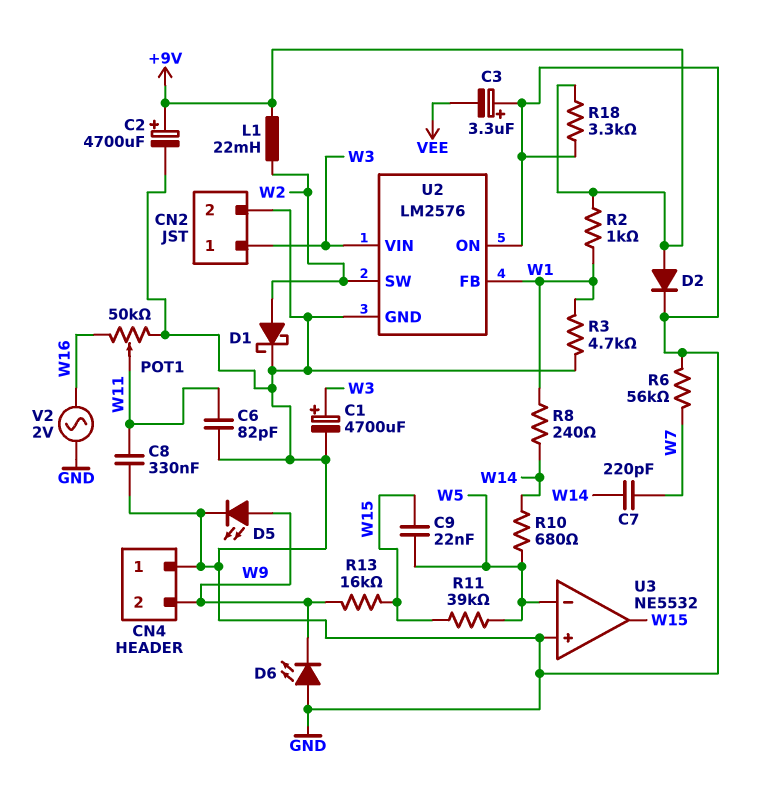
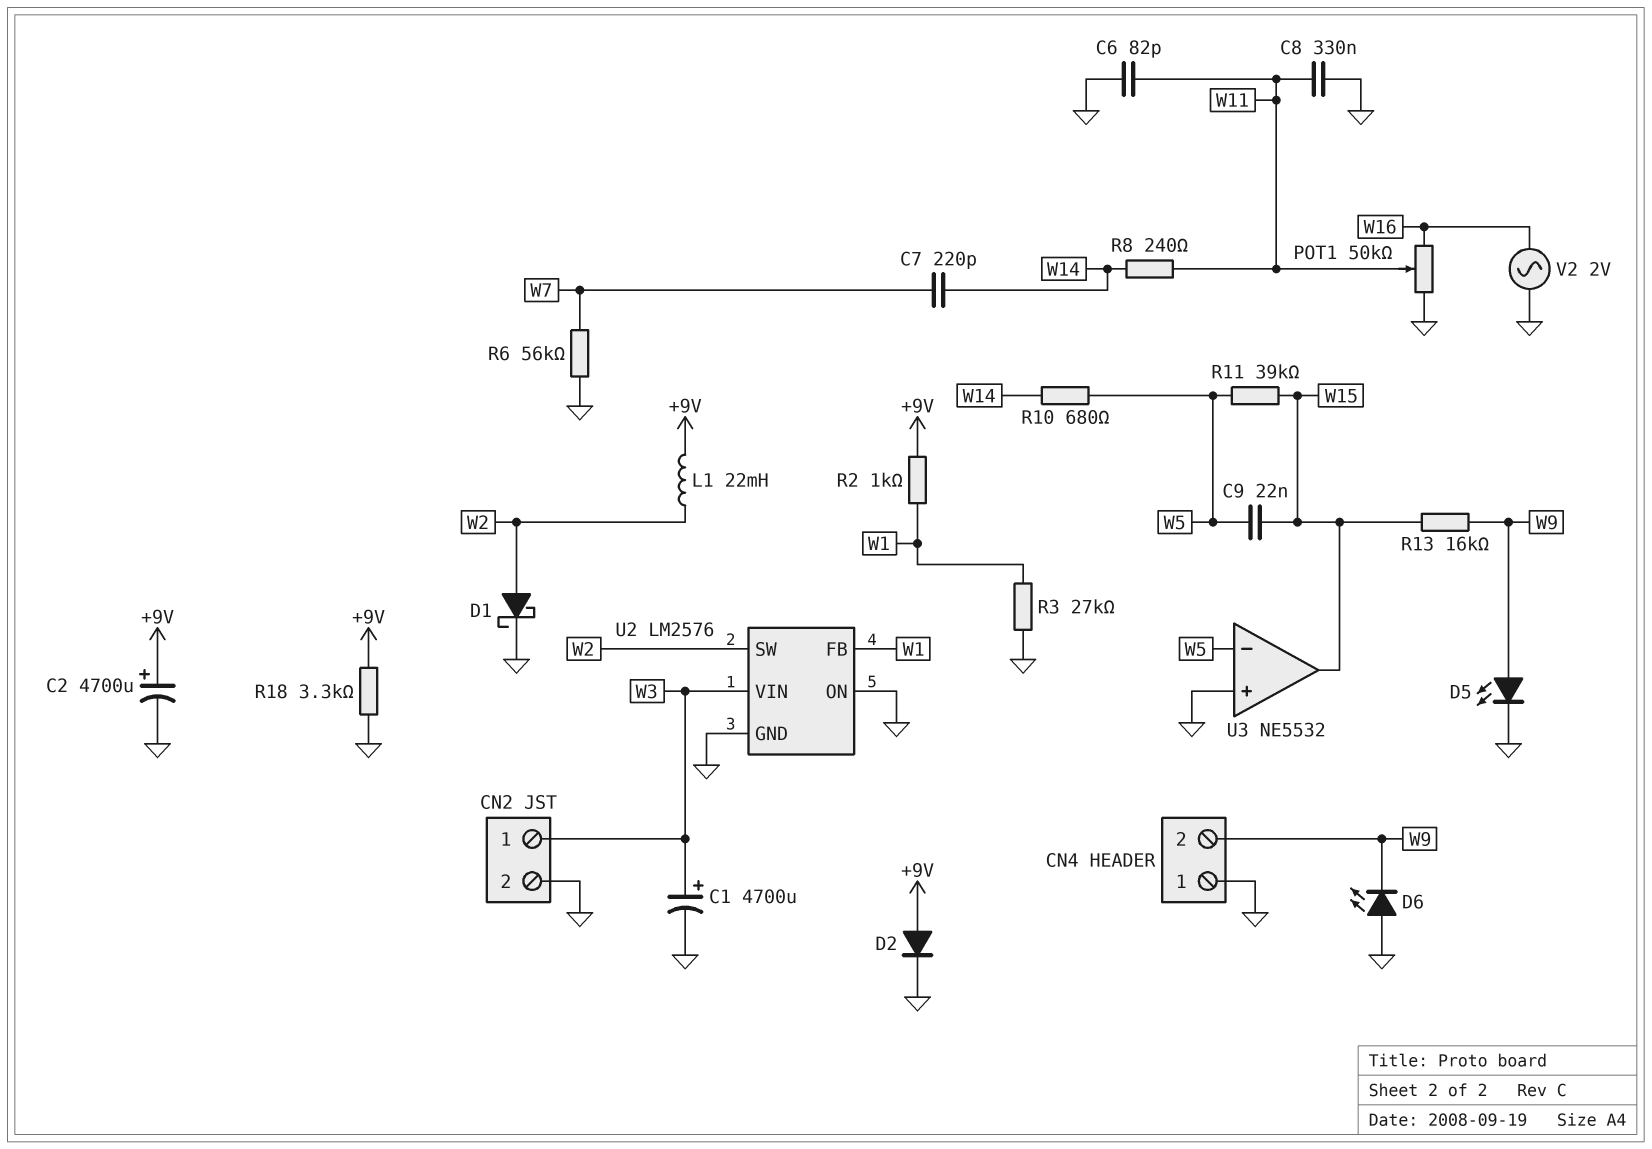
C3: 3.3uF (plus GND, minus VEE) -> none
R3: 4.7k (GND, W1) -> 27k (GND, W1)
R8: 240 (W1, W14) -> 240 (W11, W14)

